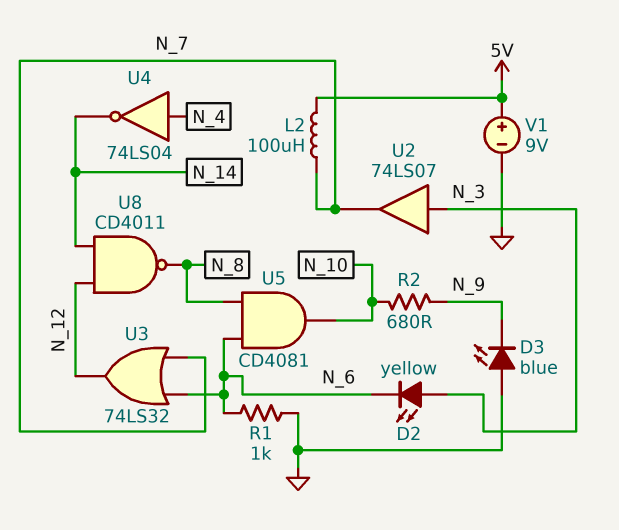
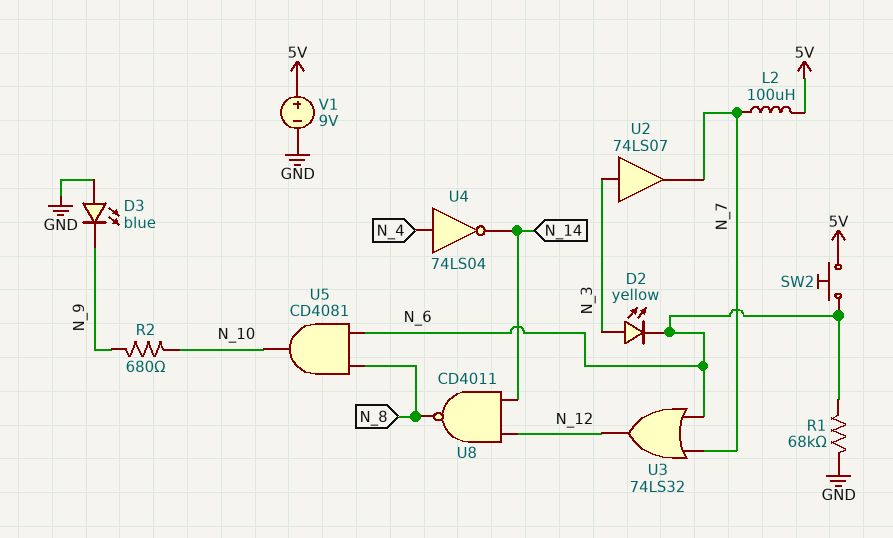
R1: 1k (GND, N_6) -> 68k (GND, N_6)
SW2: none -> button (5V, N_6)

